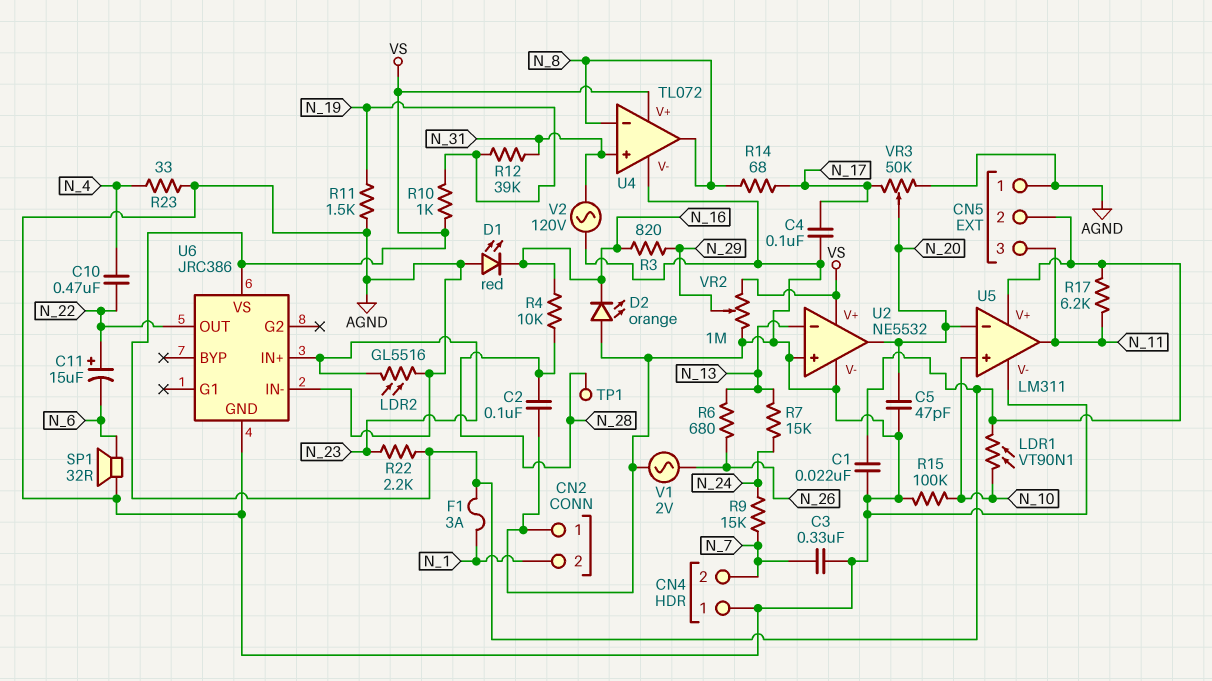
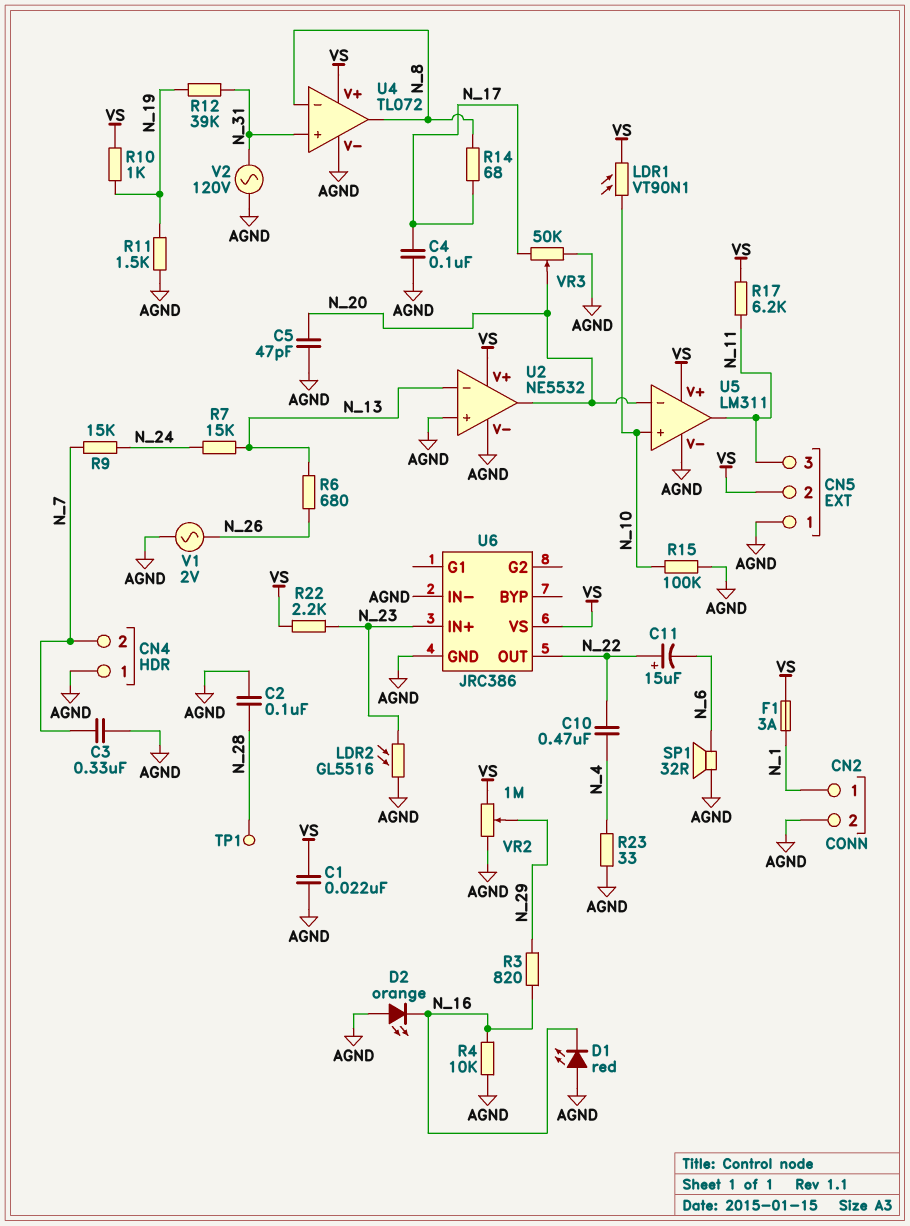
CN2 pin 1: AGND -> N_1
CN2 pin 2: N_1 -> AGND
R4: 10k (N_16, N_28) -> 10k (AGND, N_16)

